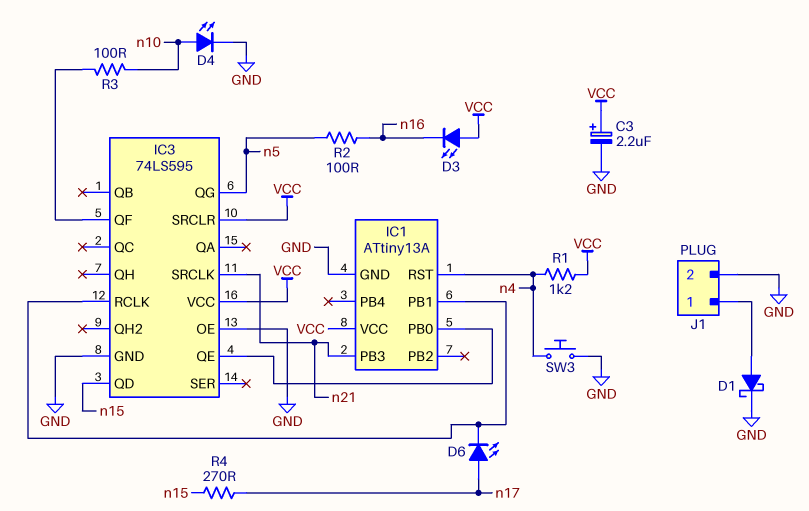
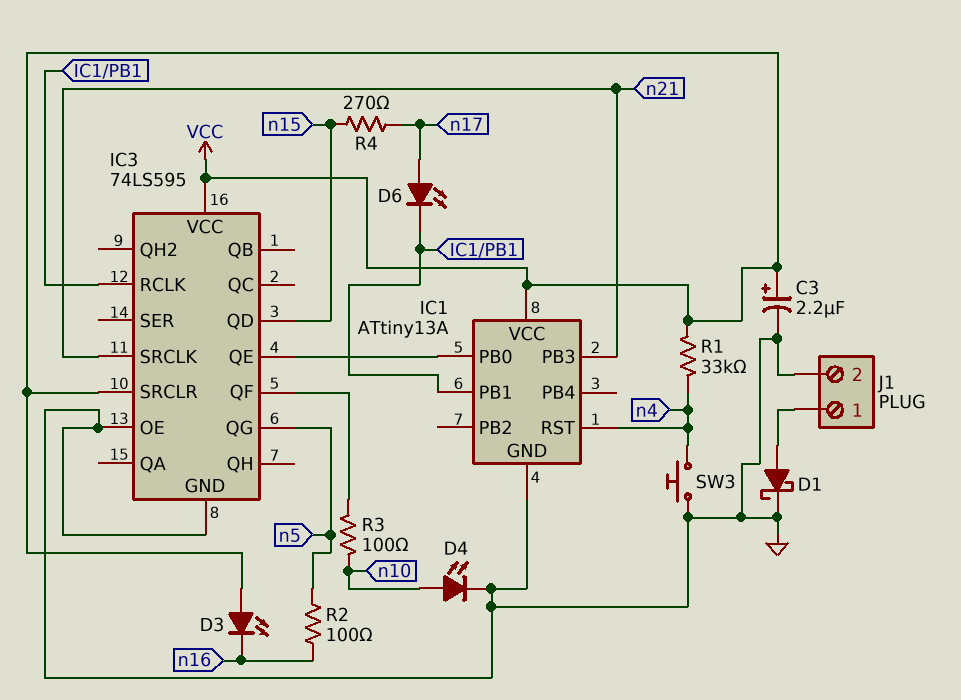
R1: 1.2k (VCC, n4) -> 33k (VCC, n4)

